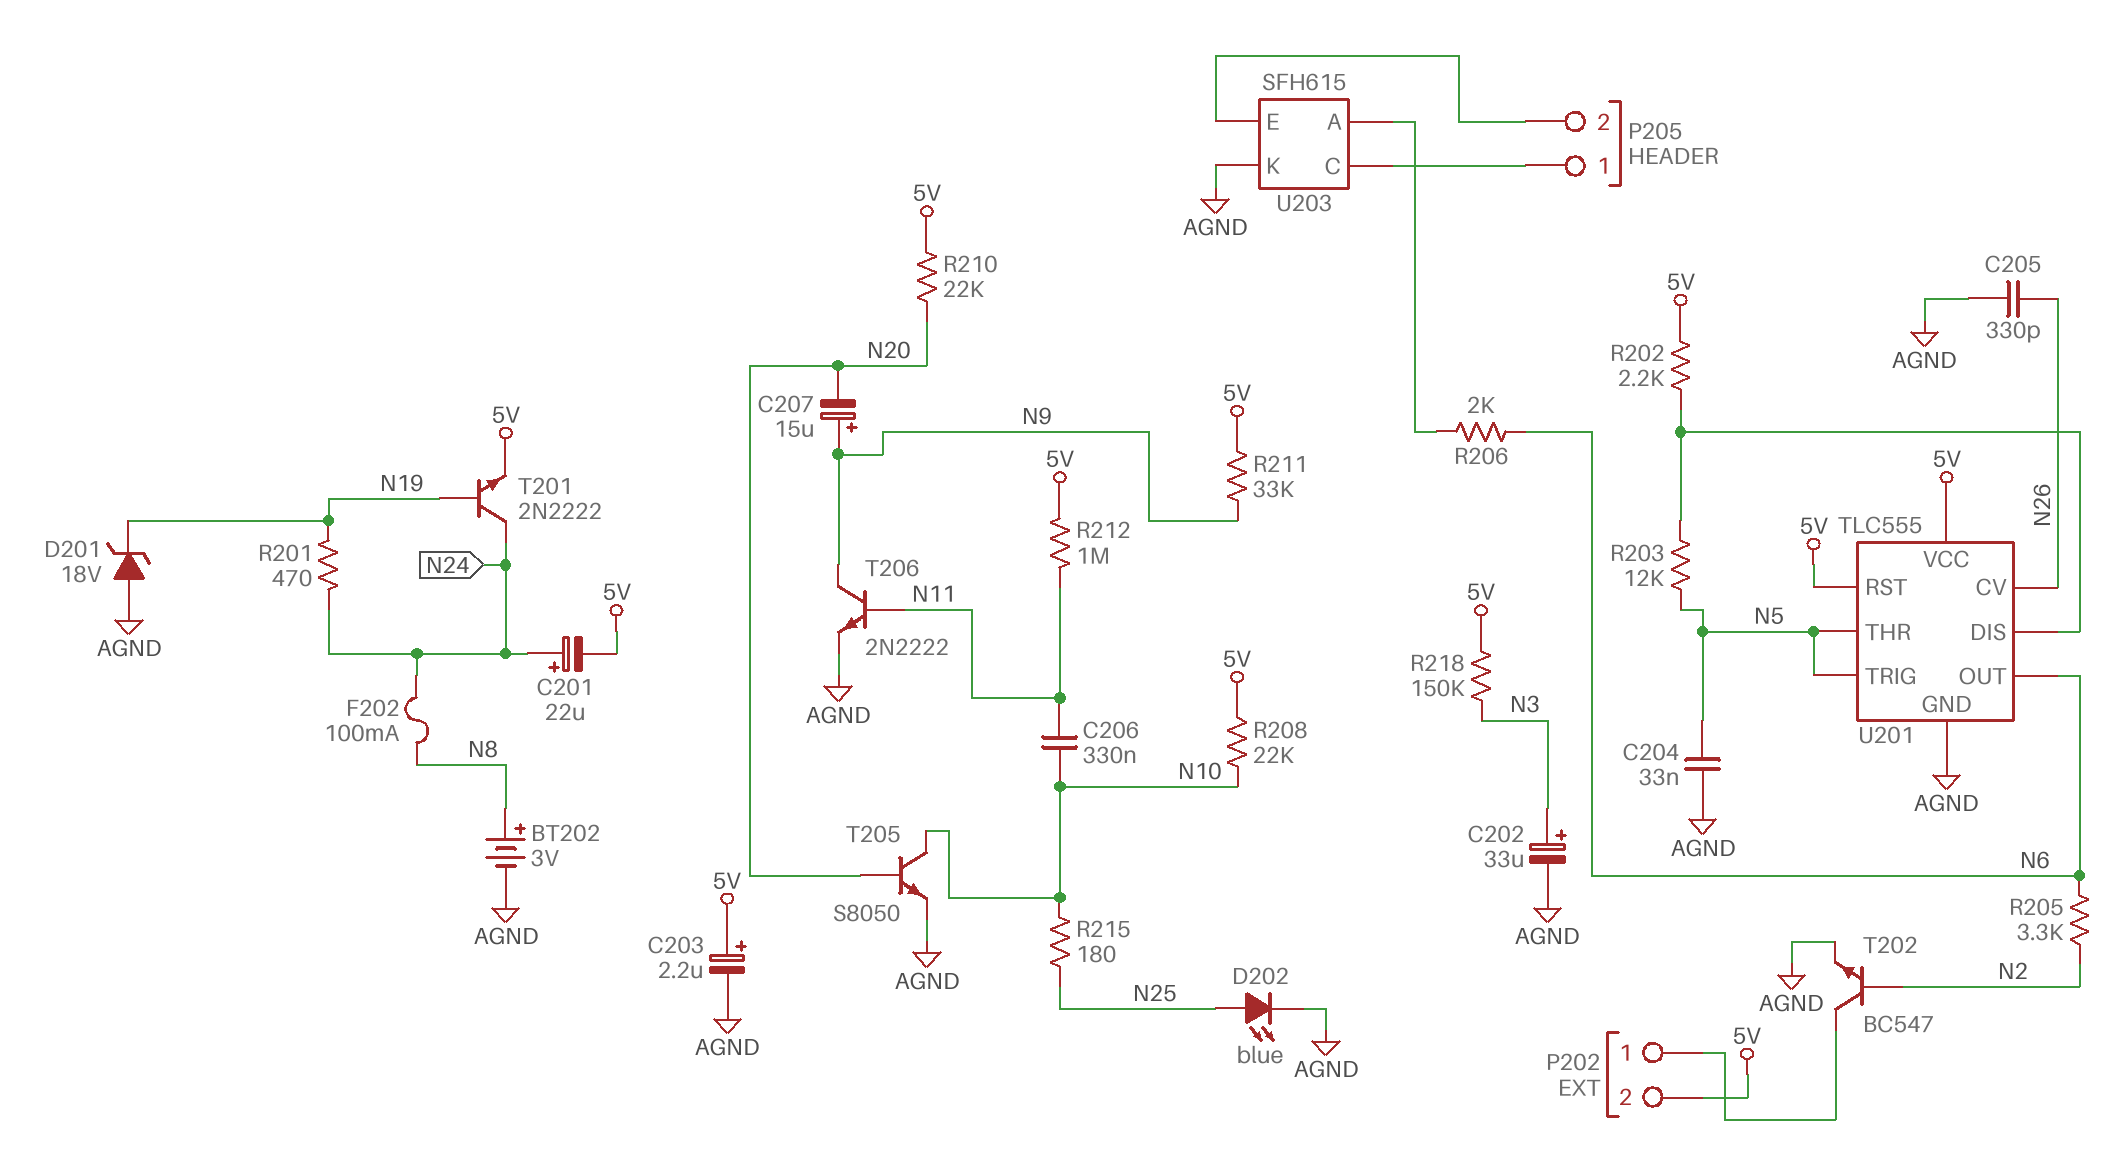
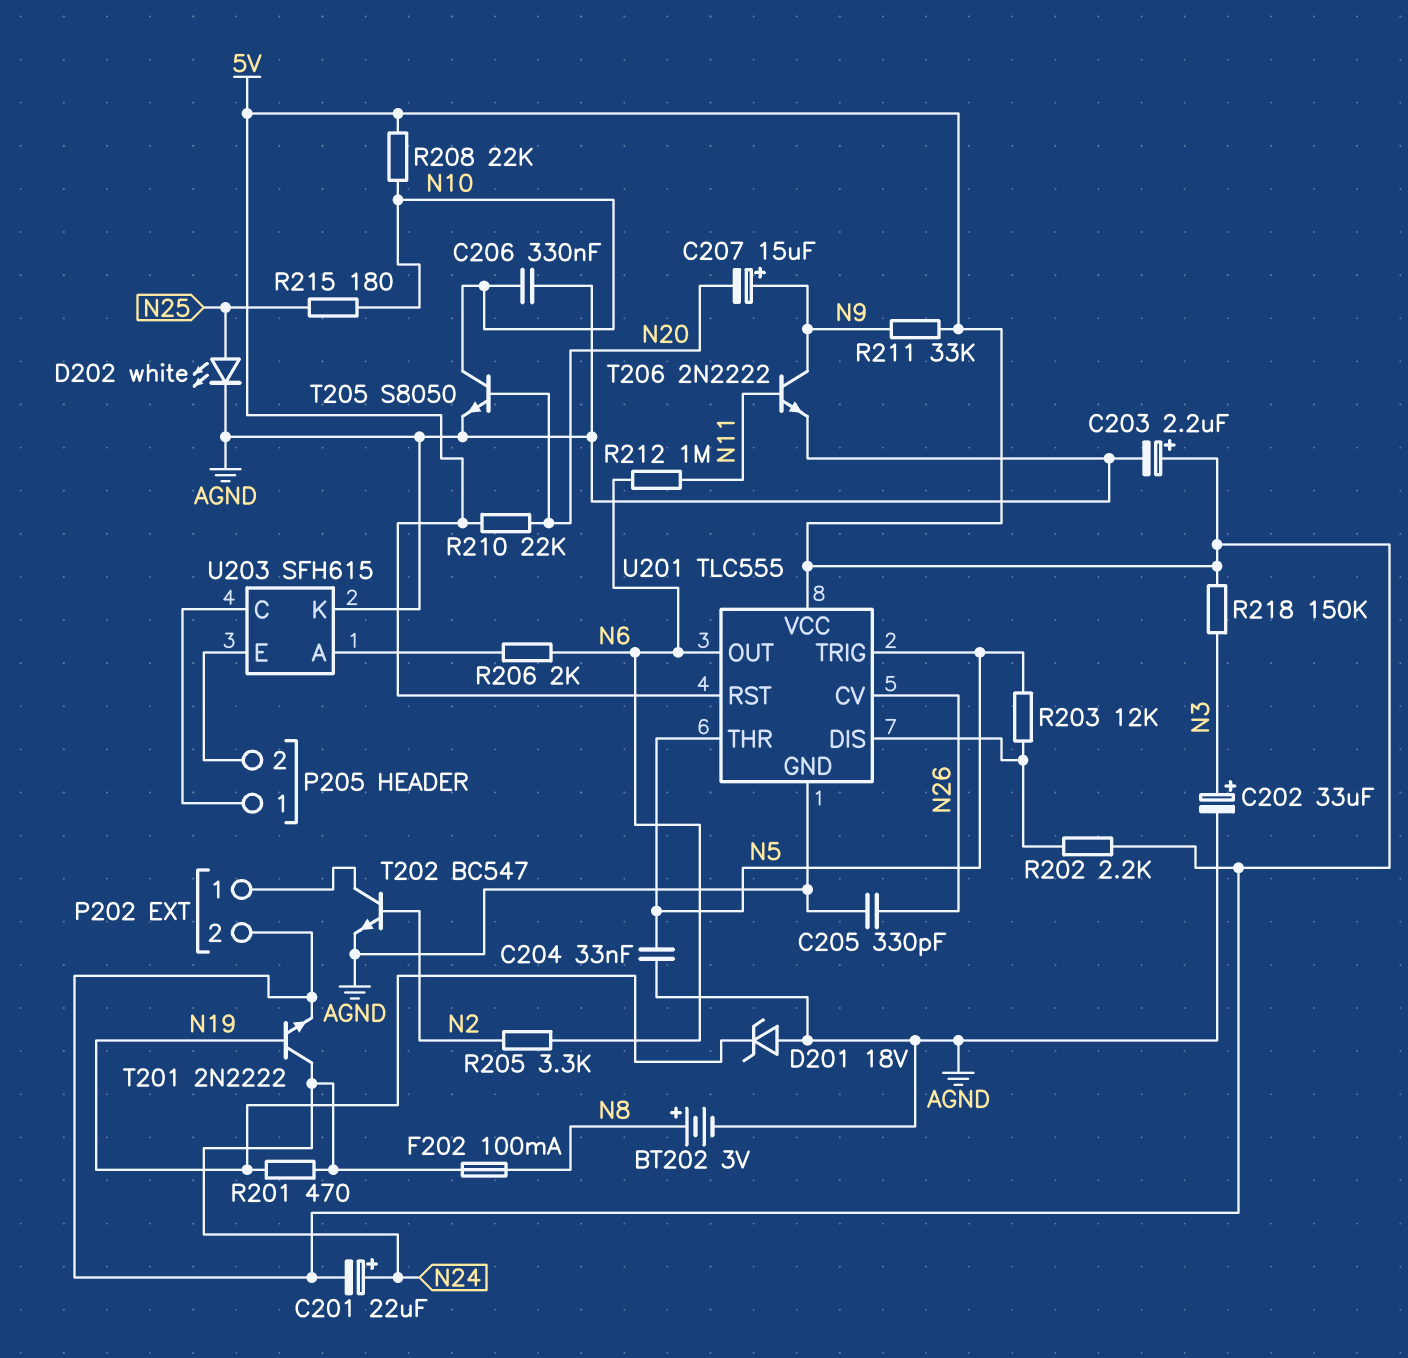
C206: 330nF (N10, N11) -> 330nF (AGND, N10)
D202: LED blue (A N25, K AGND) -> LED white (A N25, K AGND)
R212: 1M (5V, N11) -> 1M (N6, N11)

